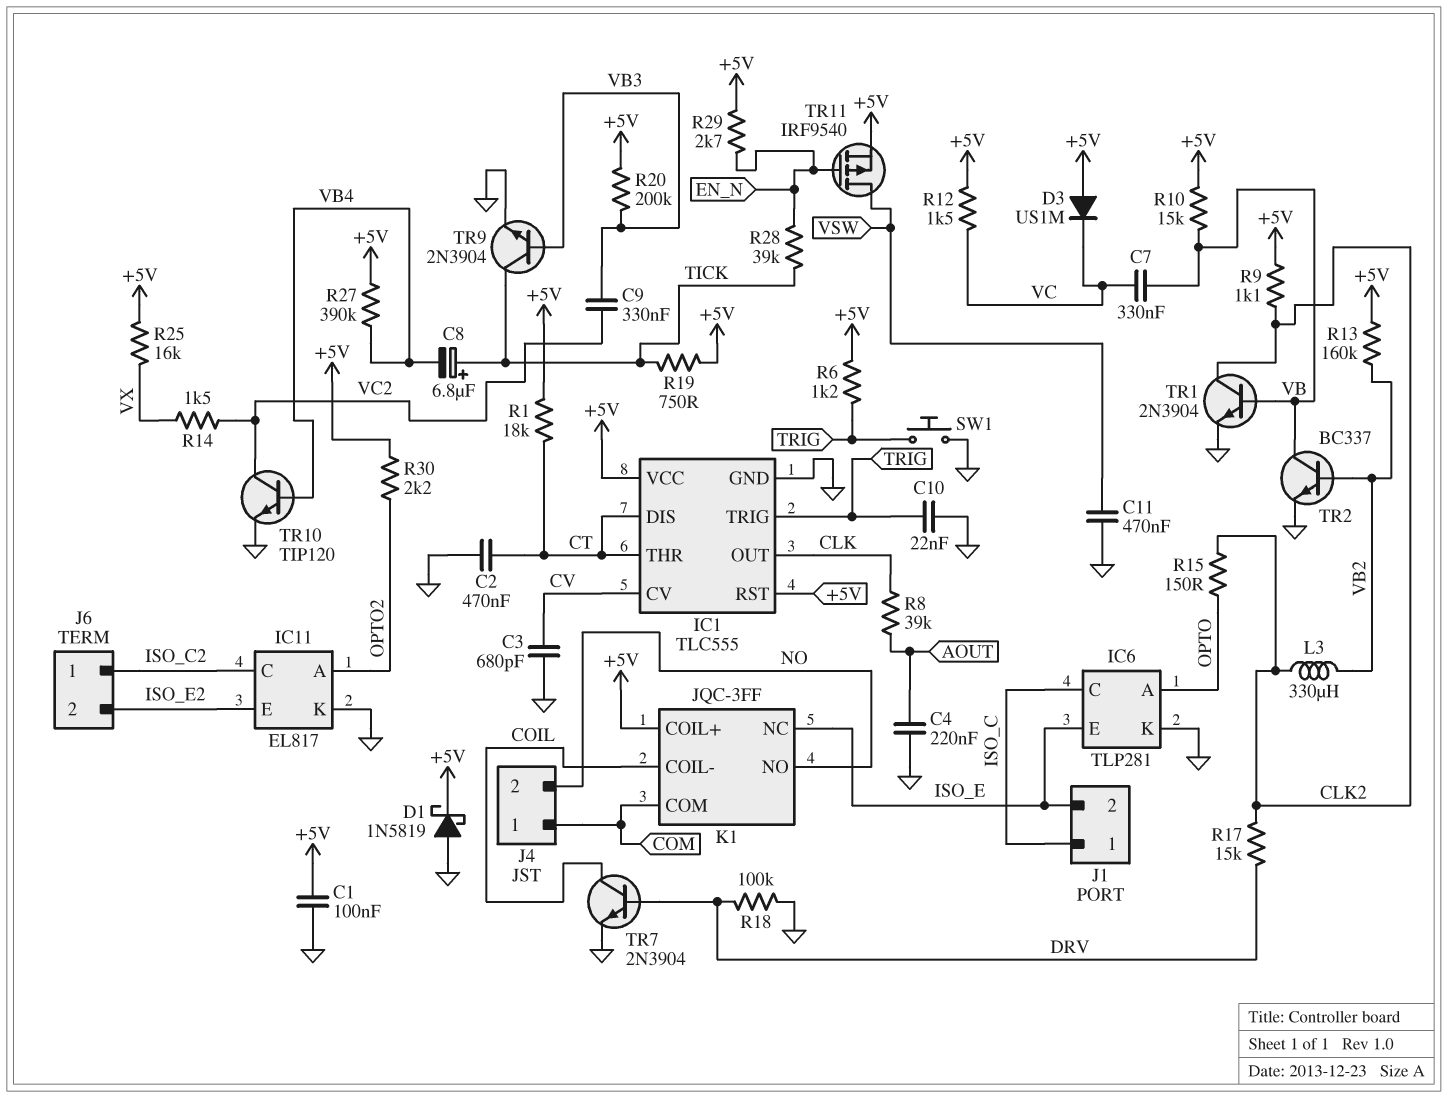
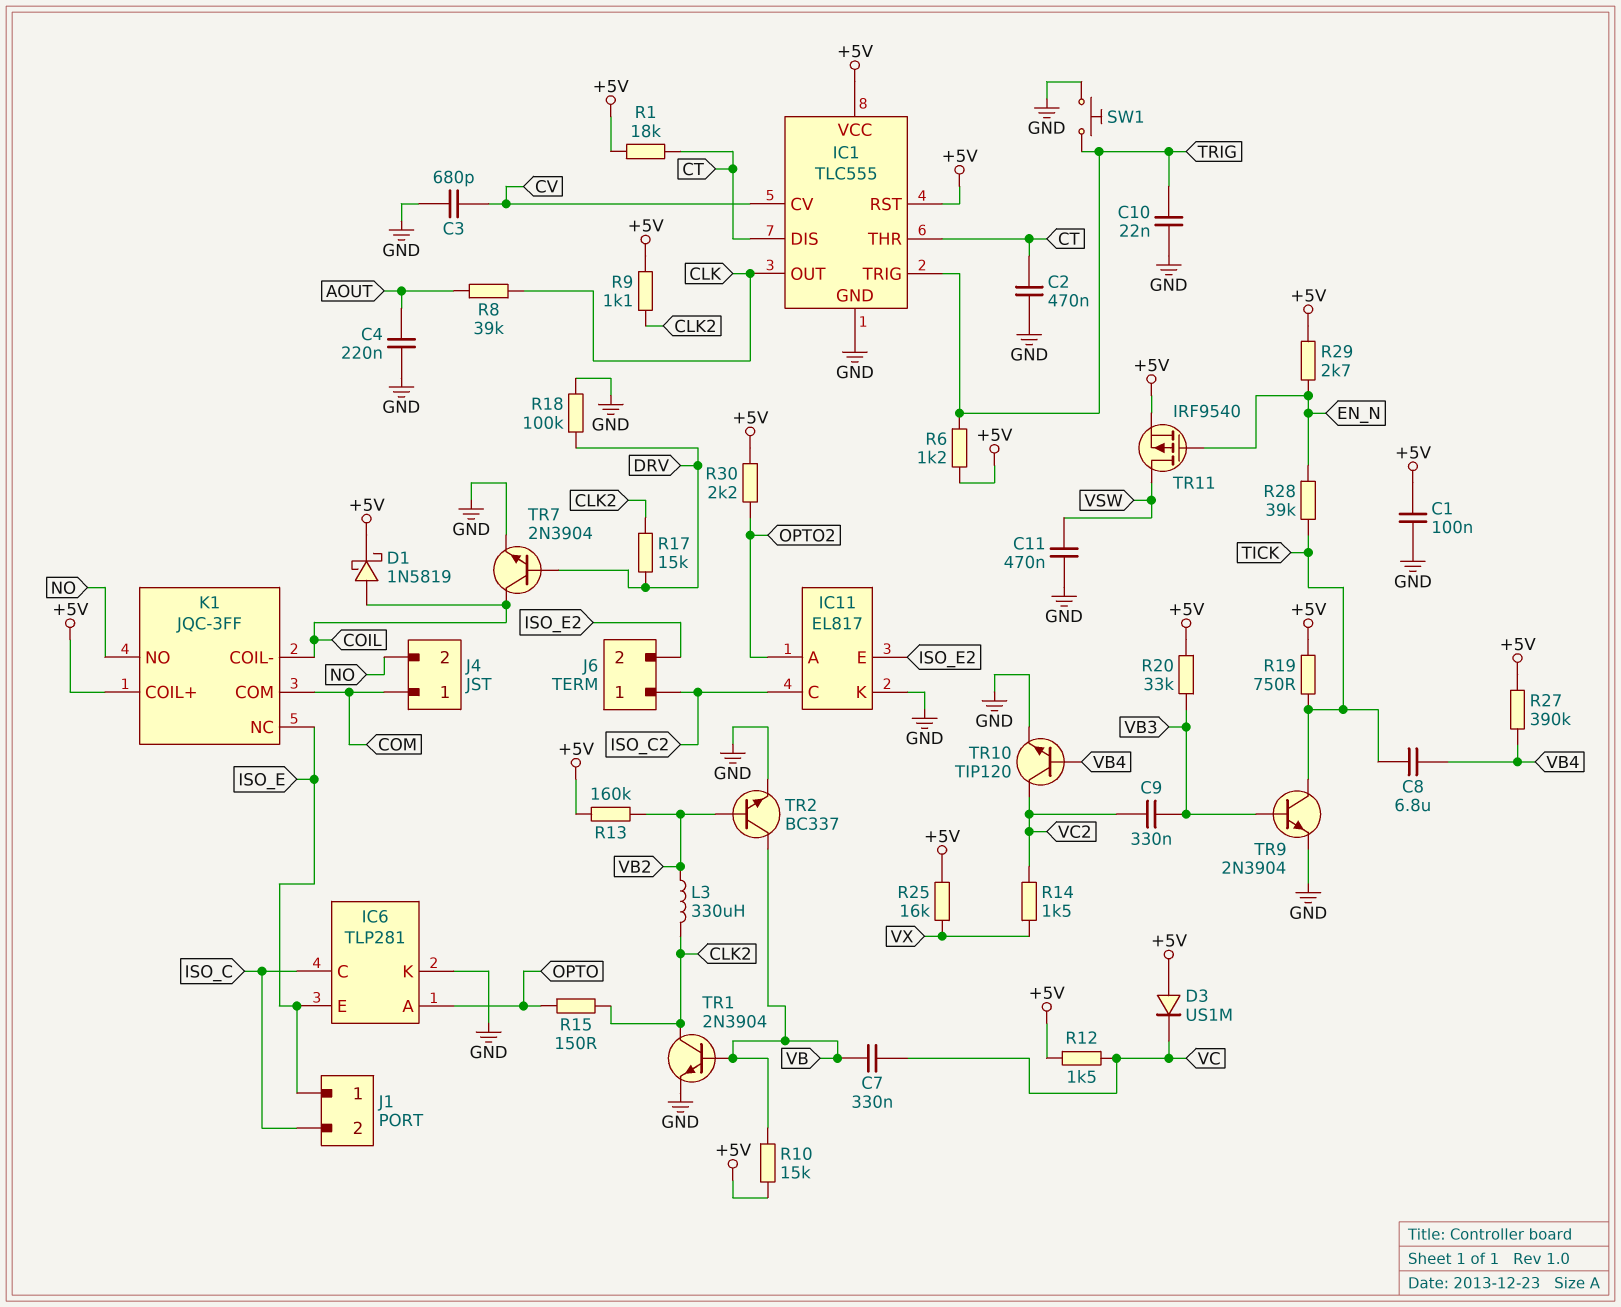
C8: 6.8uF (plus TICK, minus VB4) -> 6.8uF (TICK, VB4)
D1: schottky 1N5819 (A GND, K +5V) -> schottky 1N5819 (A COIL, K +5V)
J1 pin 1: ISO_C -> ISO_E
J1 pin 2: ISO_E -> ISO_C
R20: 200k (+5V, VB3) -> 33k (+5V, VB3)

